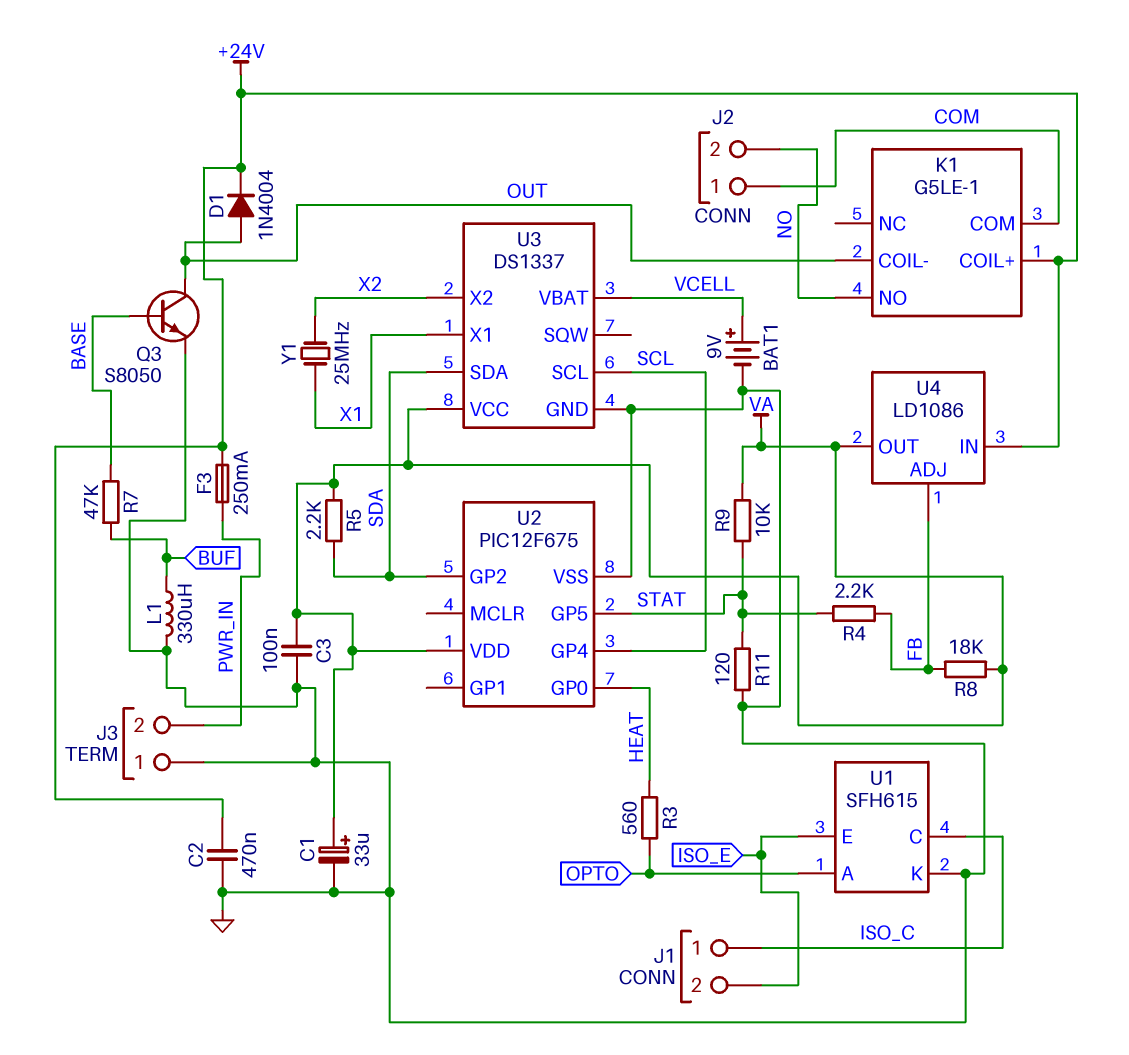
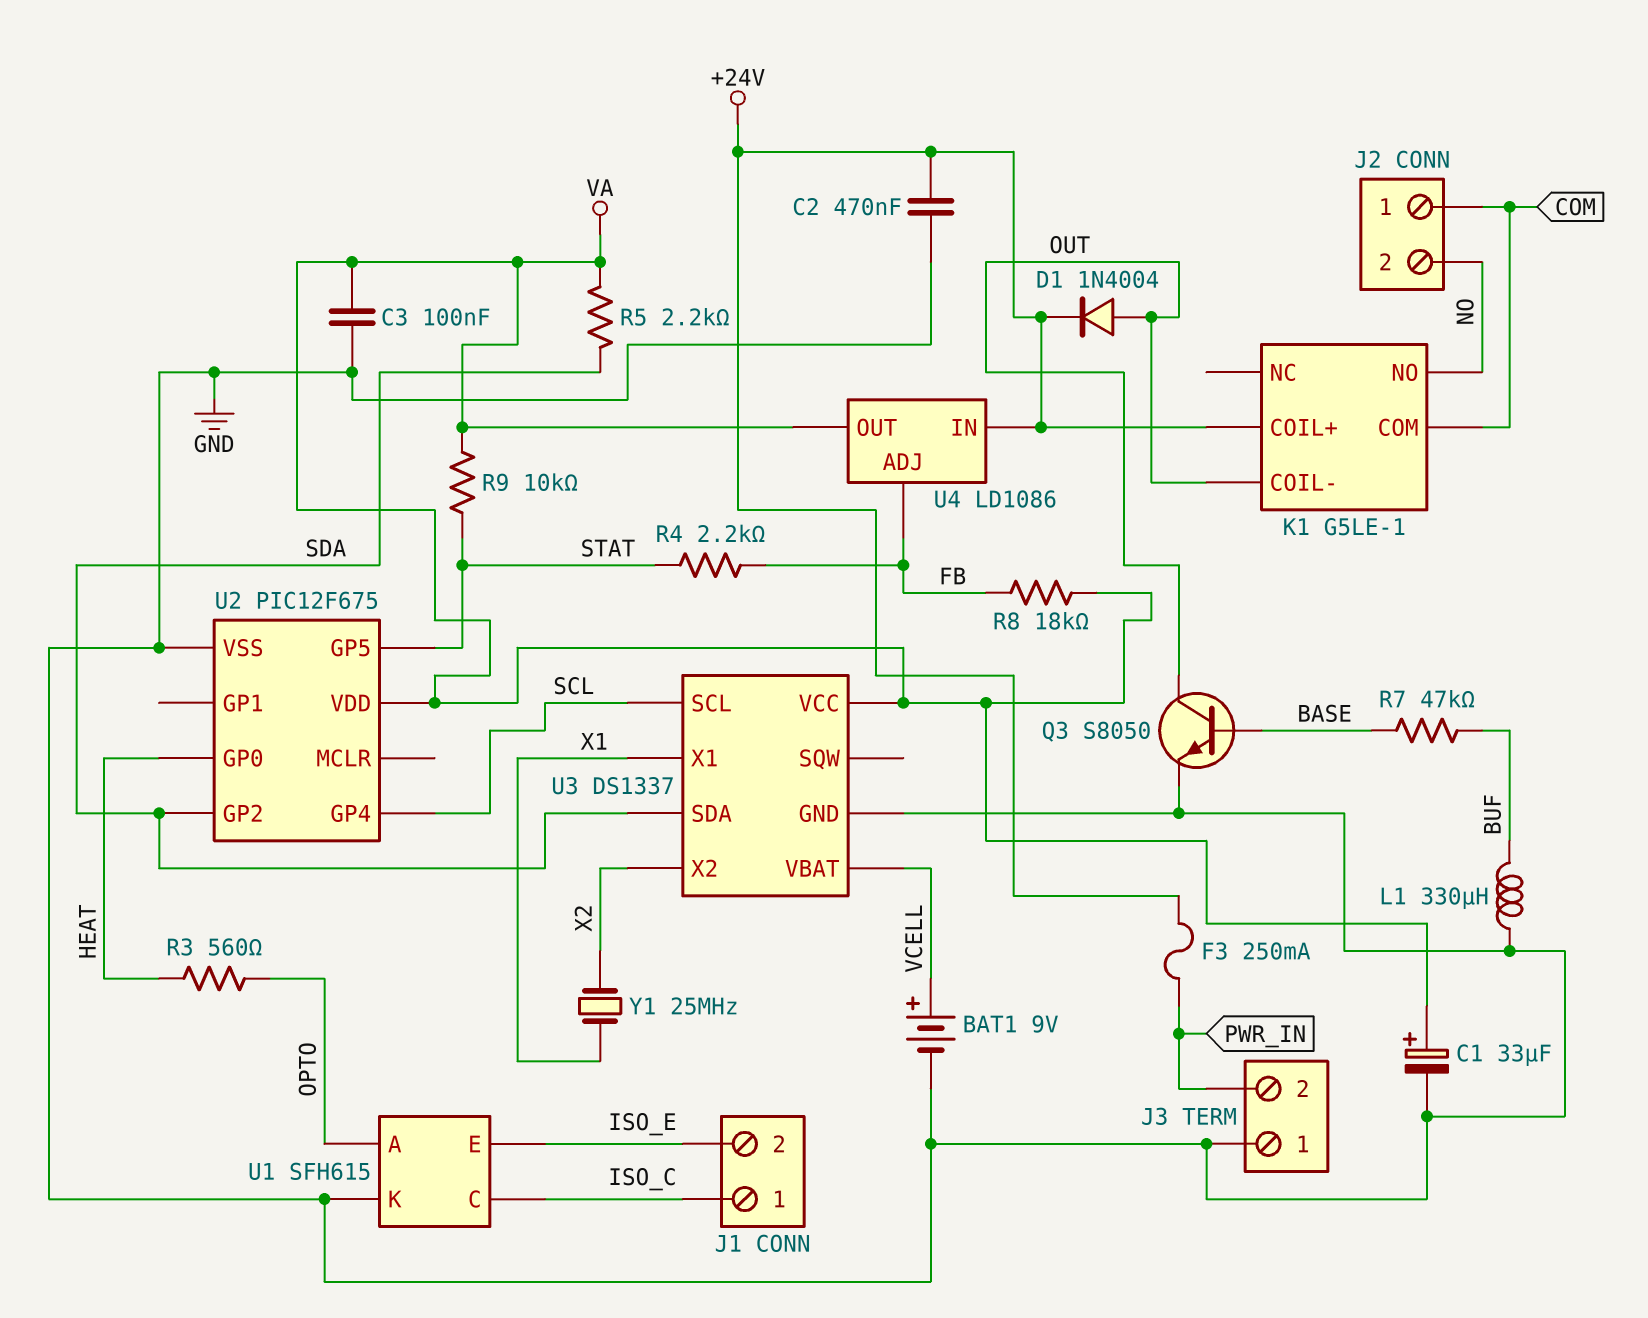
R11: 120 (GND, STAT) -> none

